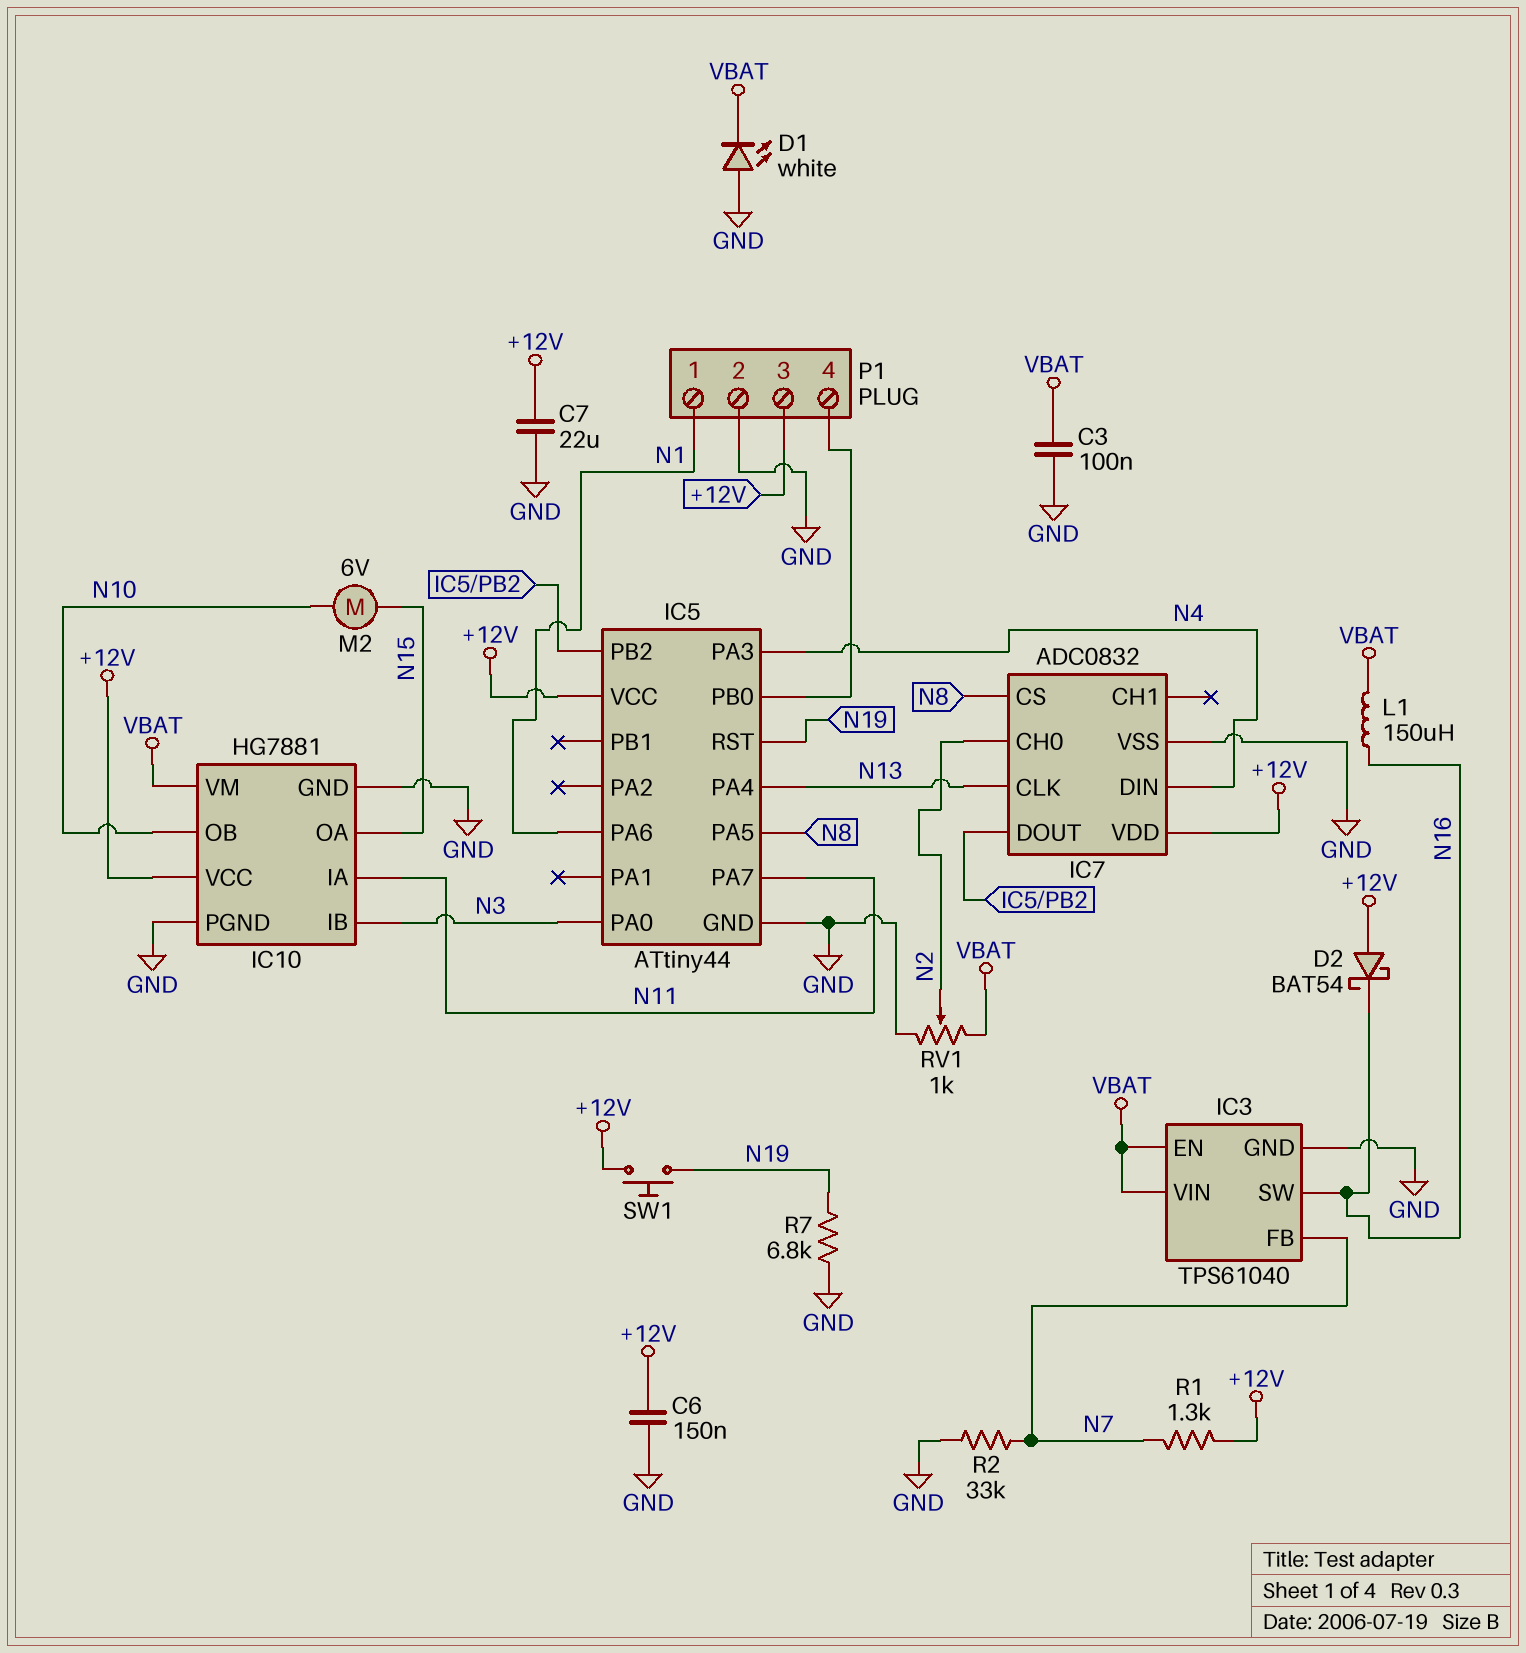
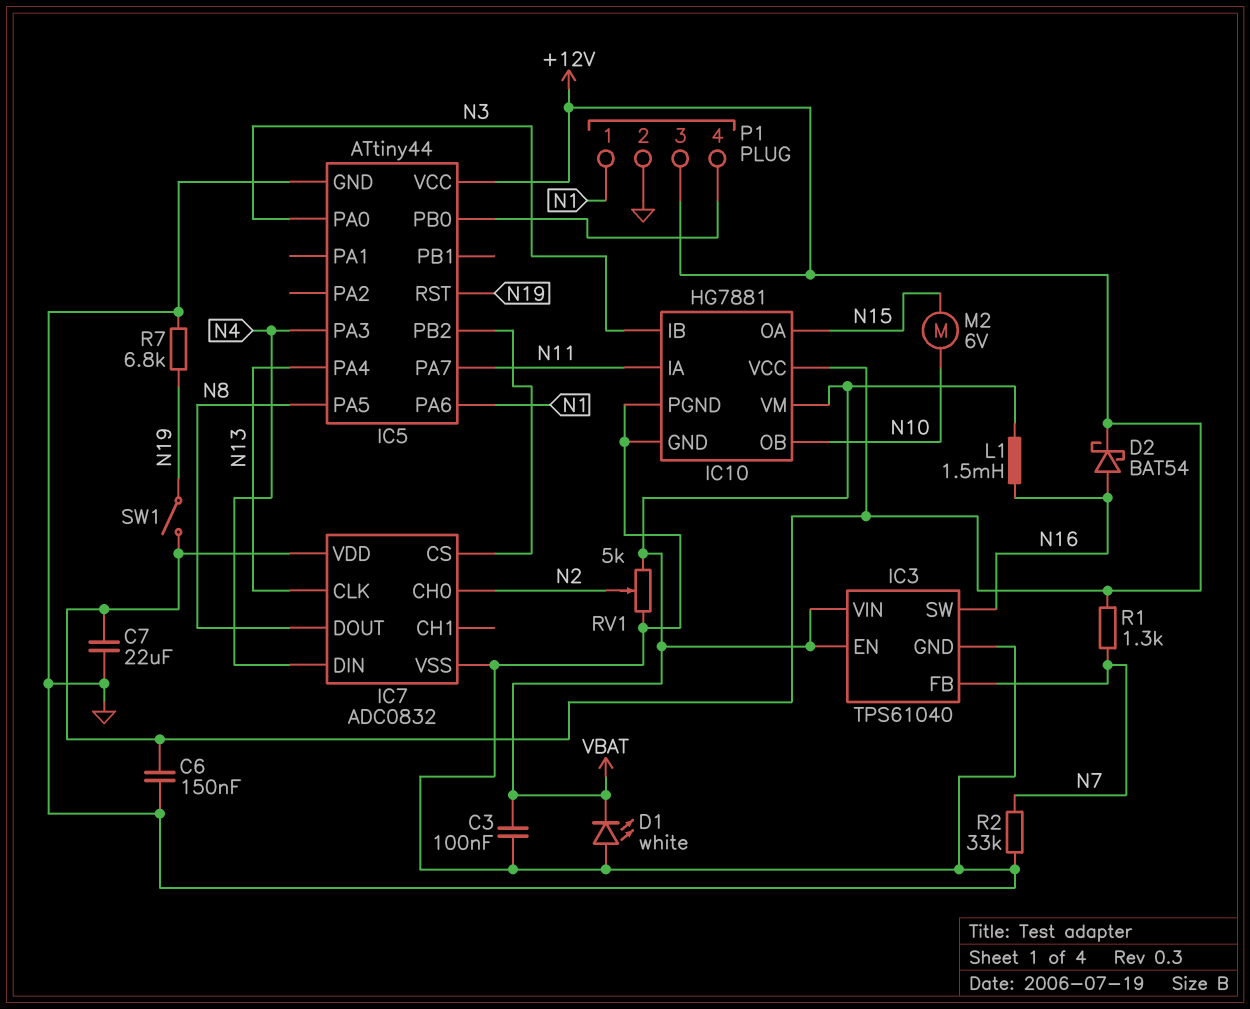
D2: schottky BAT54 (A +12V, K N16) -> schottky BAT54 (A N16, K +12V)
IC7 pin CS: N8 -> IC5/PB2
IC7 pin DOUT: IC5/PB2 -> N8
L1: 150uH (N16, VBAT) -> 1.5mH (N16, VBAT)
RV1: 1k (GND, VBAT, wiper N2) -> 5k (GND, VBAT, wiper N2)
SW1: button (+12V, N19) -> switch (+12V, N19)

